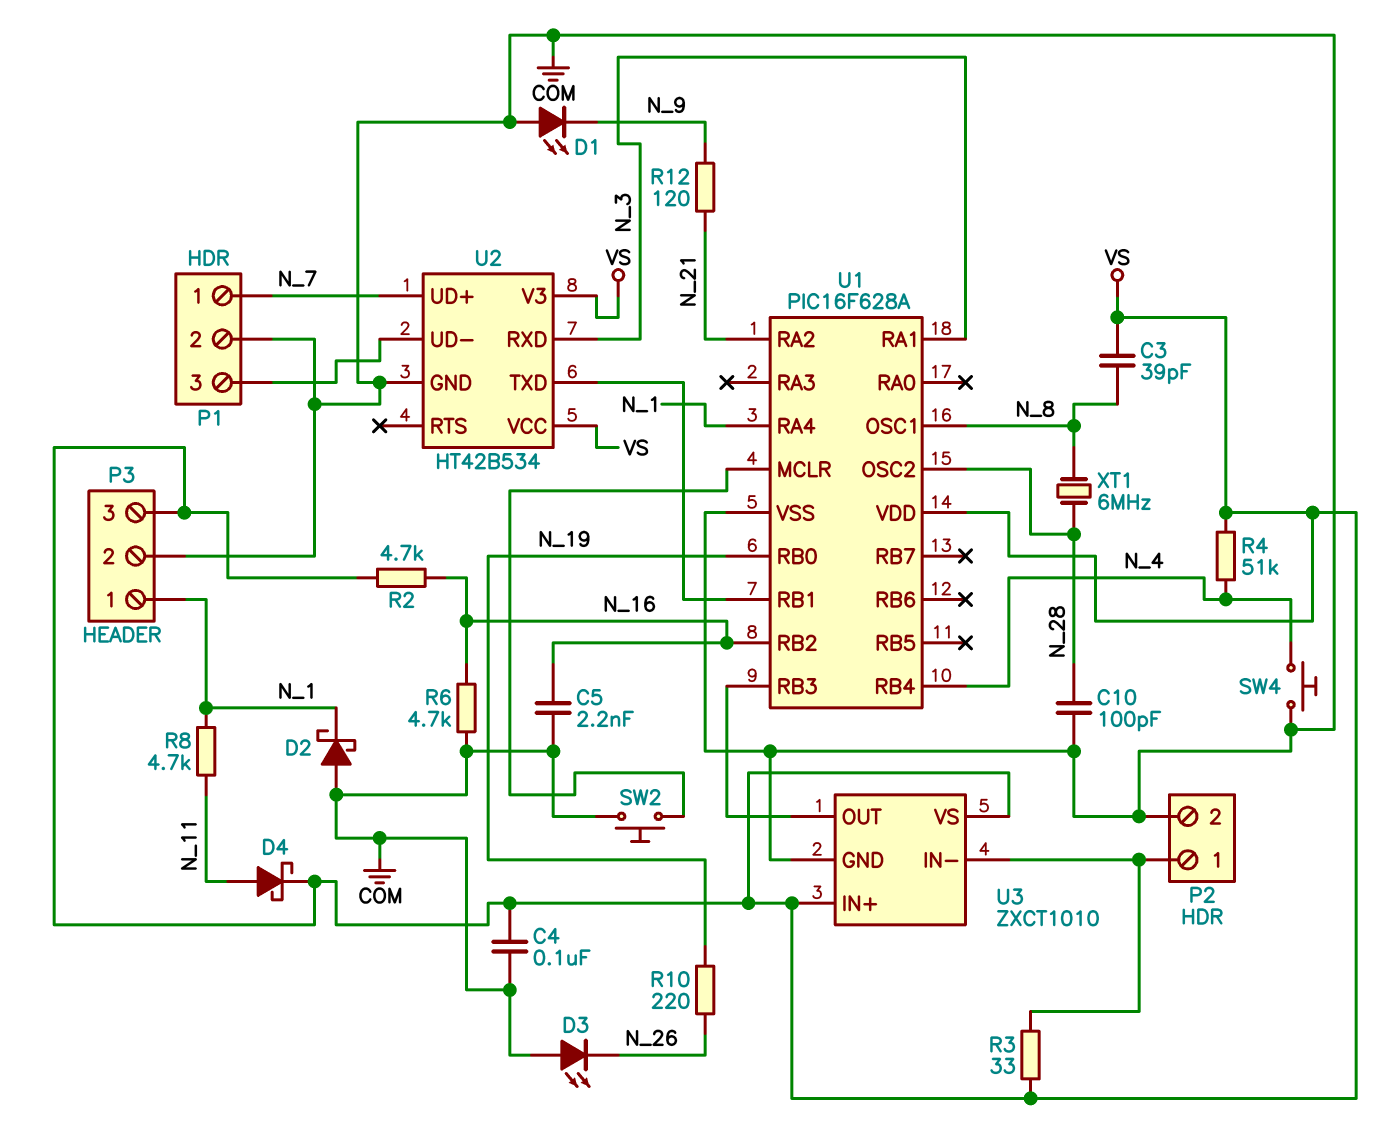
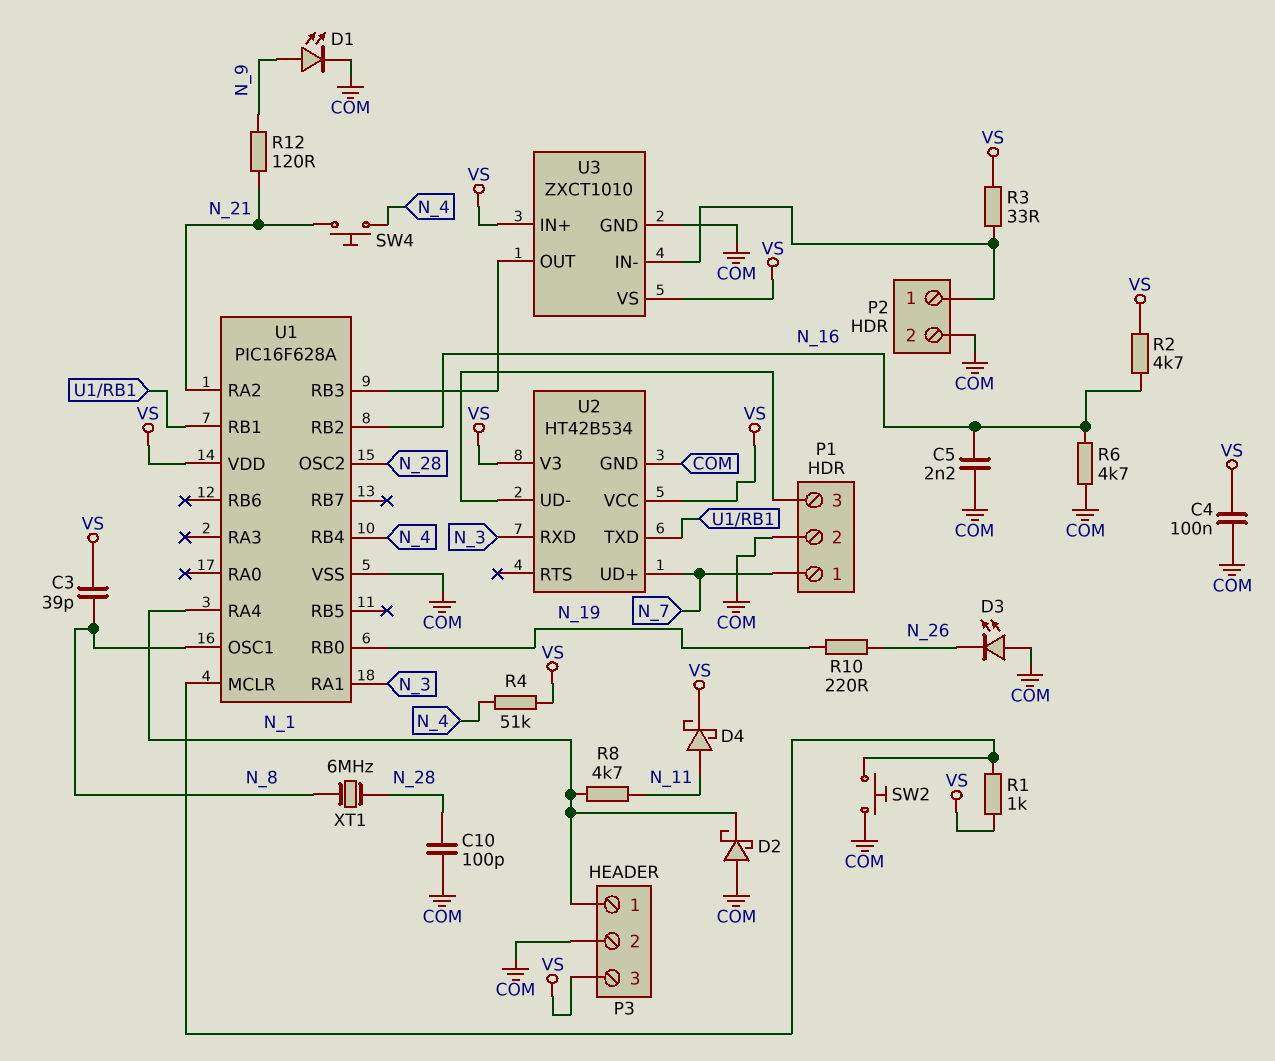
D1: LED (A COM, K N_9) -> LED (A N_9, K COM)
R1: none -> 1k (U1/MCLR, VS)
SW4: button (COM, N_4) -> button (N_4, N_21)

